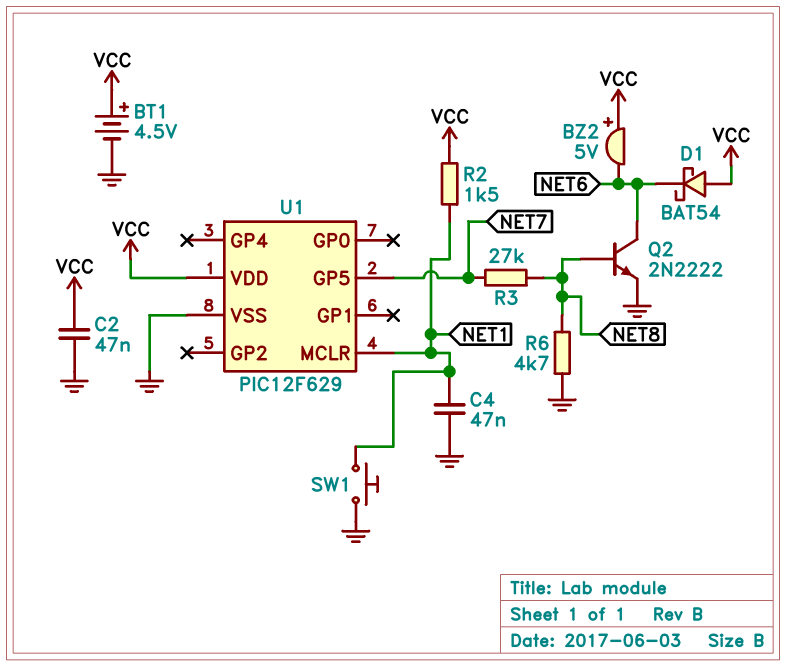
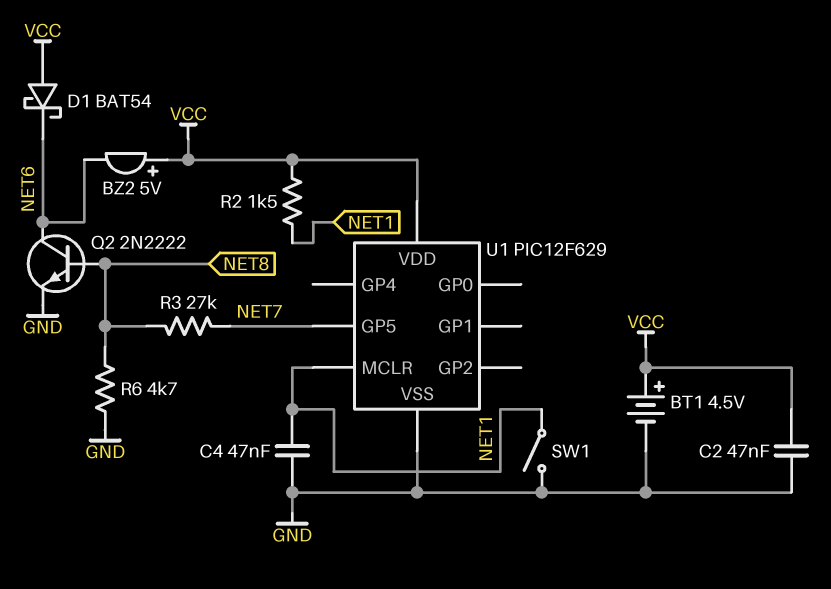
SW1: button (GND, NET1) -> switch (GND, NET1)

